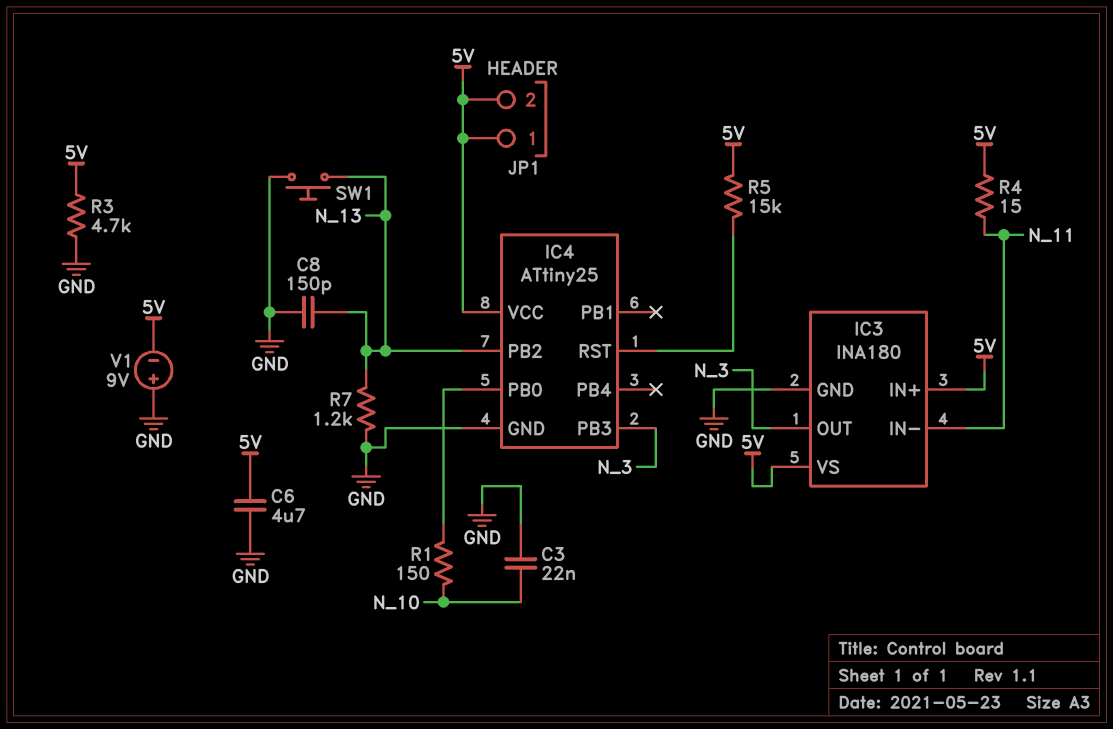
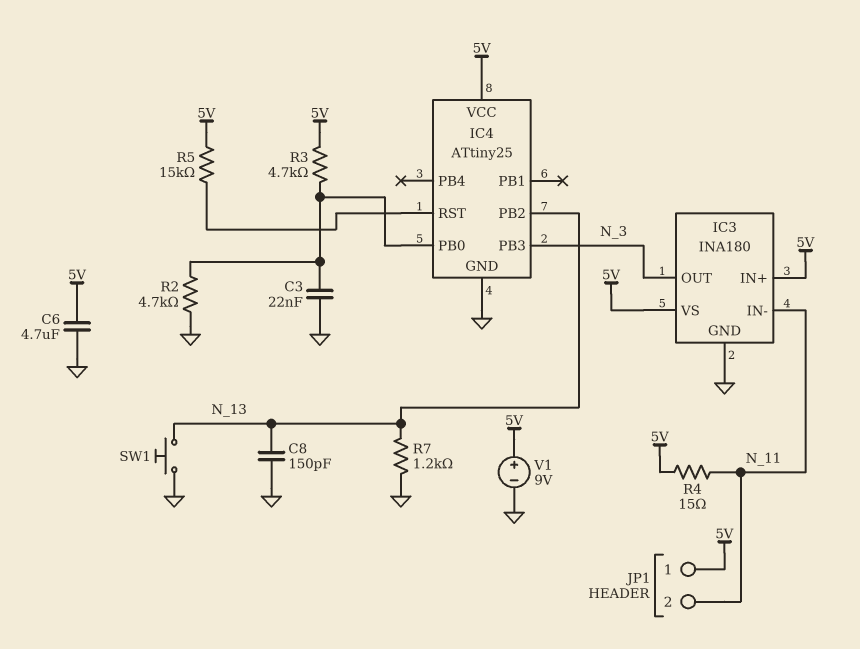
C3: 22nF (GND, N_10) -> 22nF (GND, IC4/PB0)
JP1 pin 2: 5V -> N_11
R1: 150 (IC4/PB0, N_10) -> none
R2: none -> 4.7k (GND, IC4/PB0)
R3: 4.7k (5V, GND) -> 4.7k (5V, IC4/PB0)
V1: 9V (plus GND, minus 5V) -> 9V (plus 5V, minus GND)

